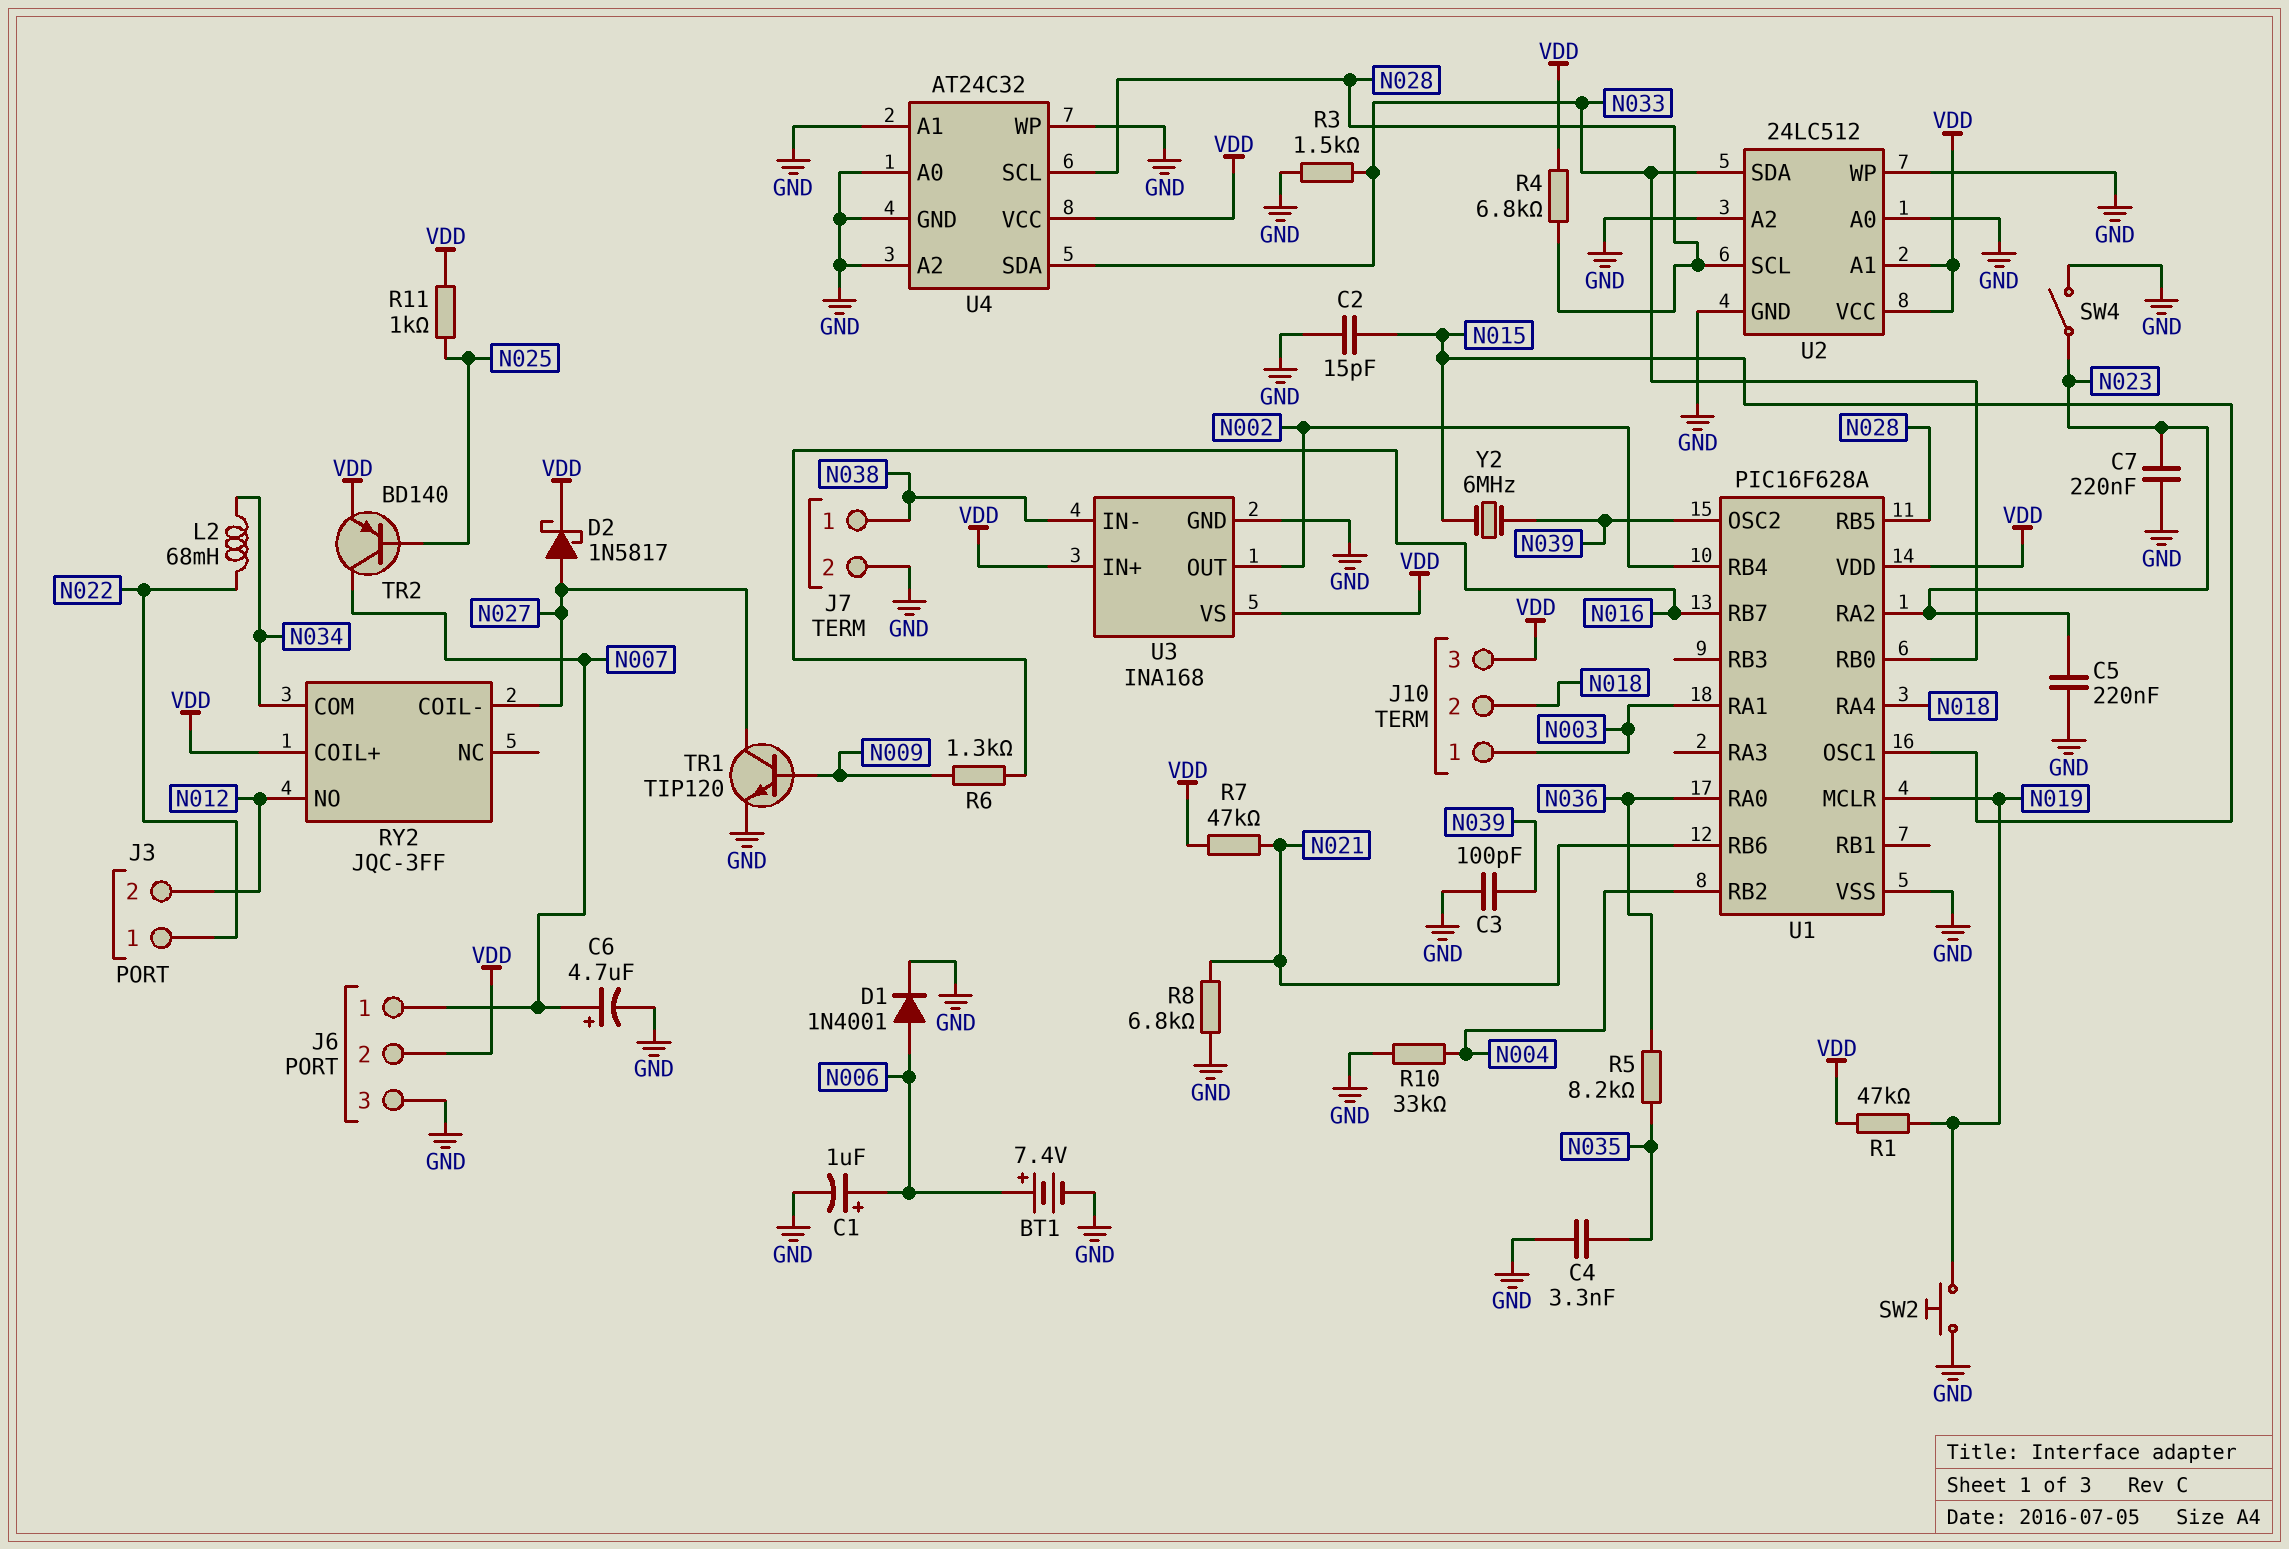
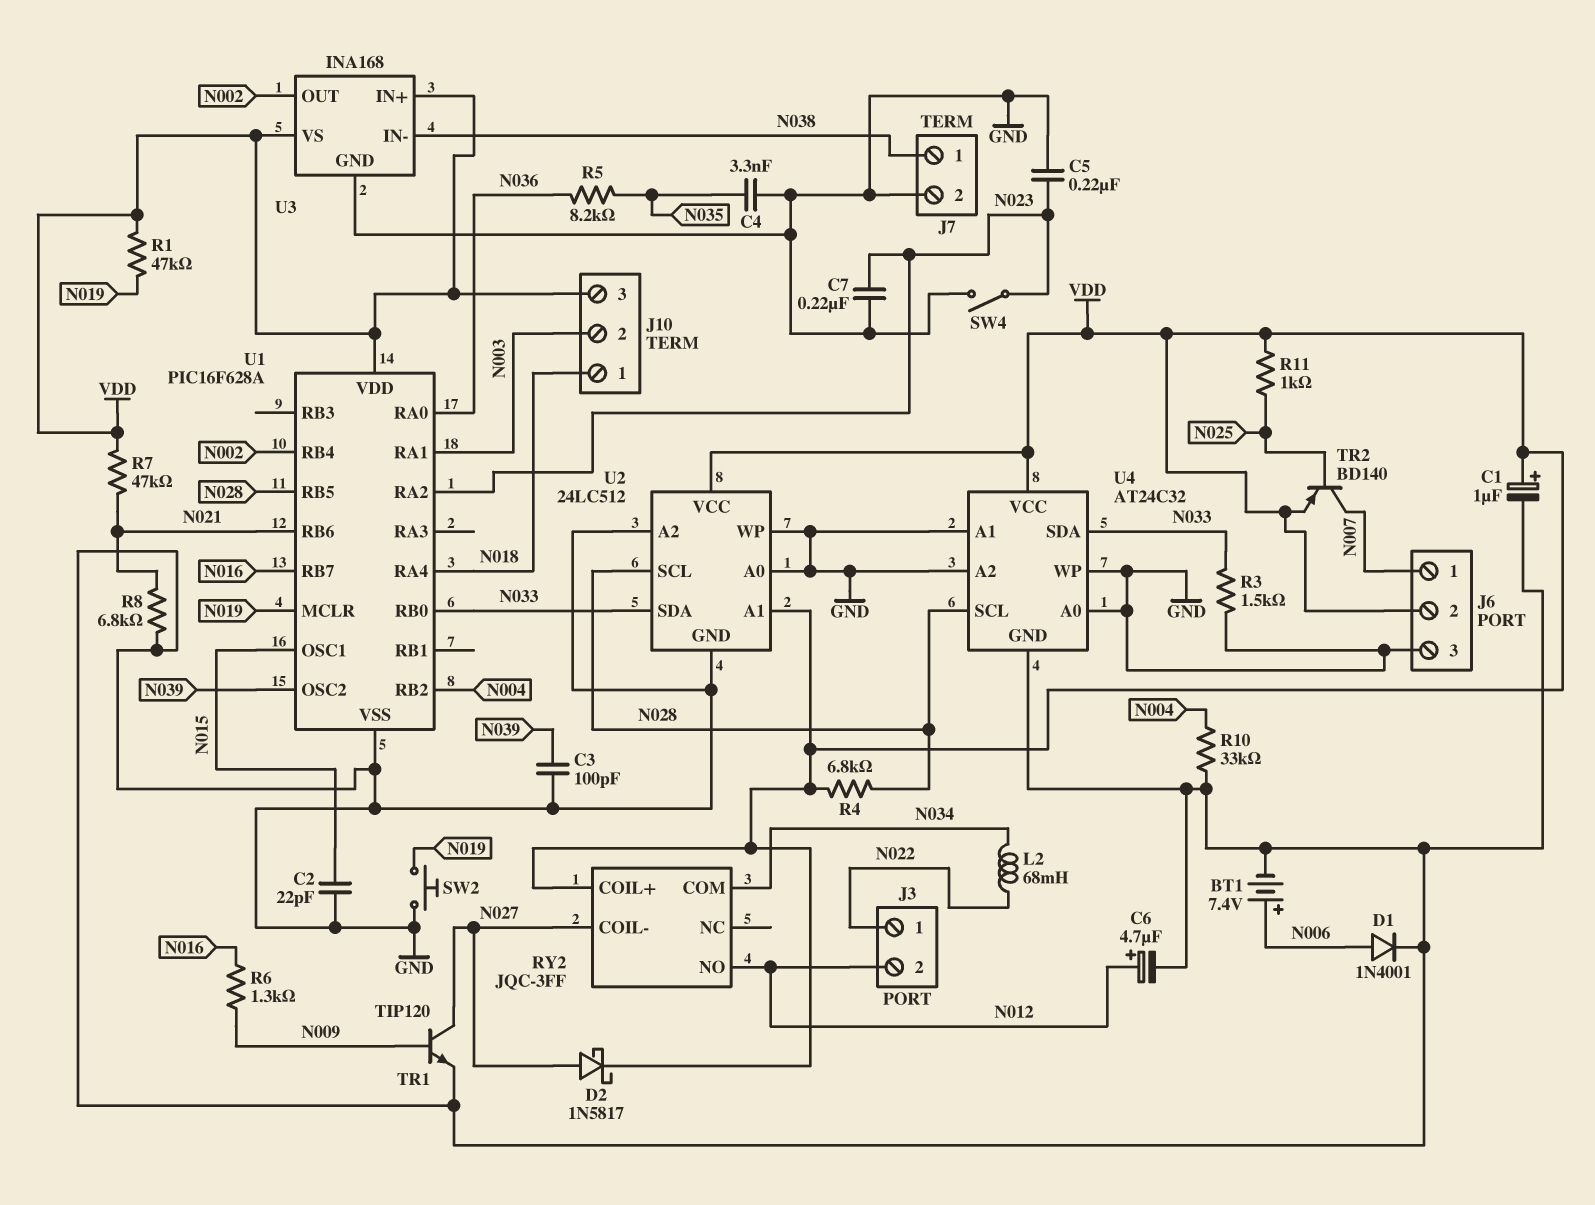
C1: 1uF (plus N006, minus GND) -> 1uF (plus VDD, minus GND)
C2: 15pF (GND, N015) -> 22pF (GND, N015)
C6: 4.7uF (plus N007, minus GND) -> 4.7uF (plus N012, minus GND)
J10 pin 1: N003 -> N018
J10 pin 2: N018 -> N003
Y2: 6MHz (N015, N039) -> none

